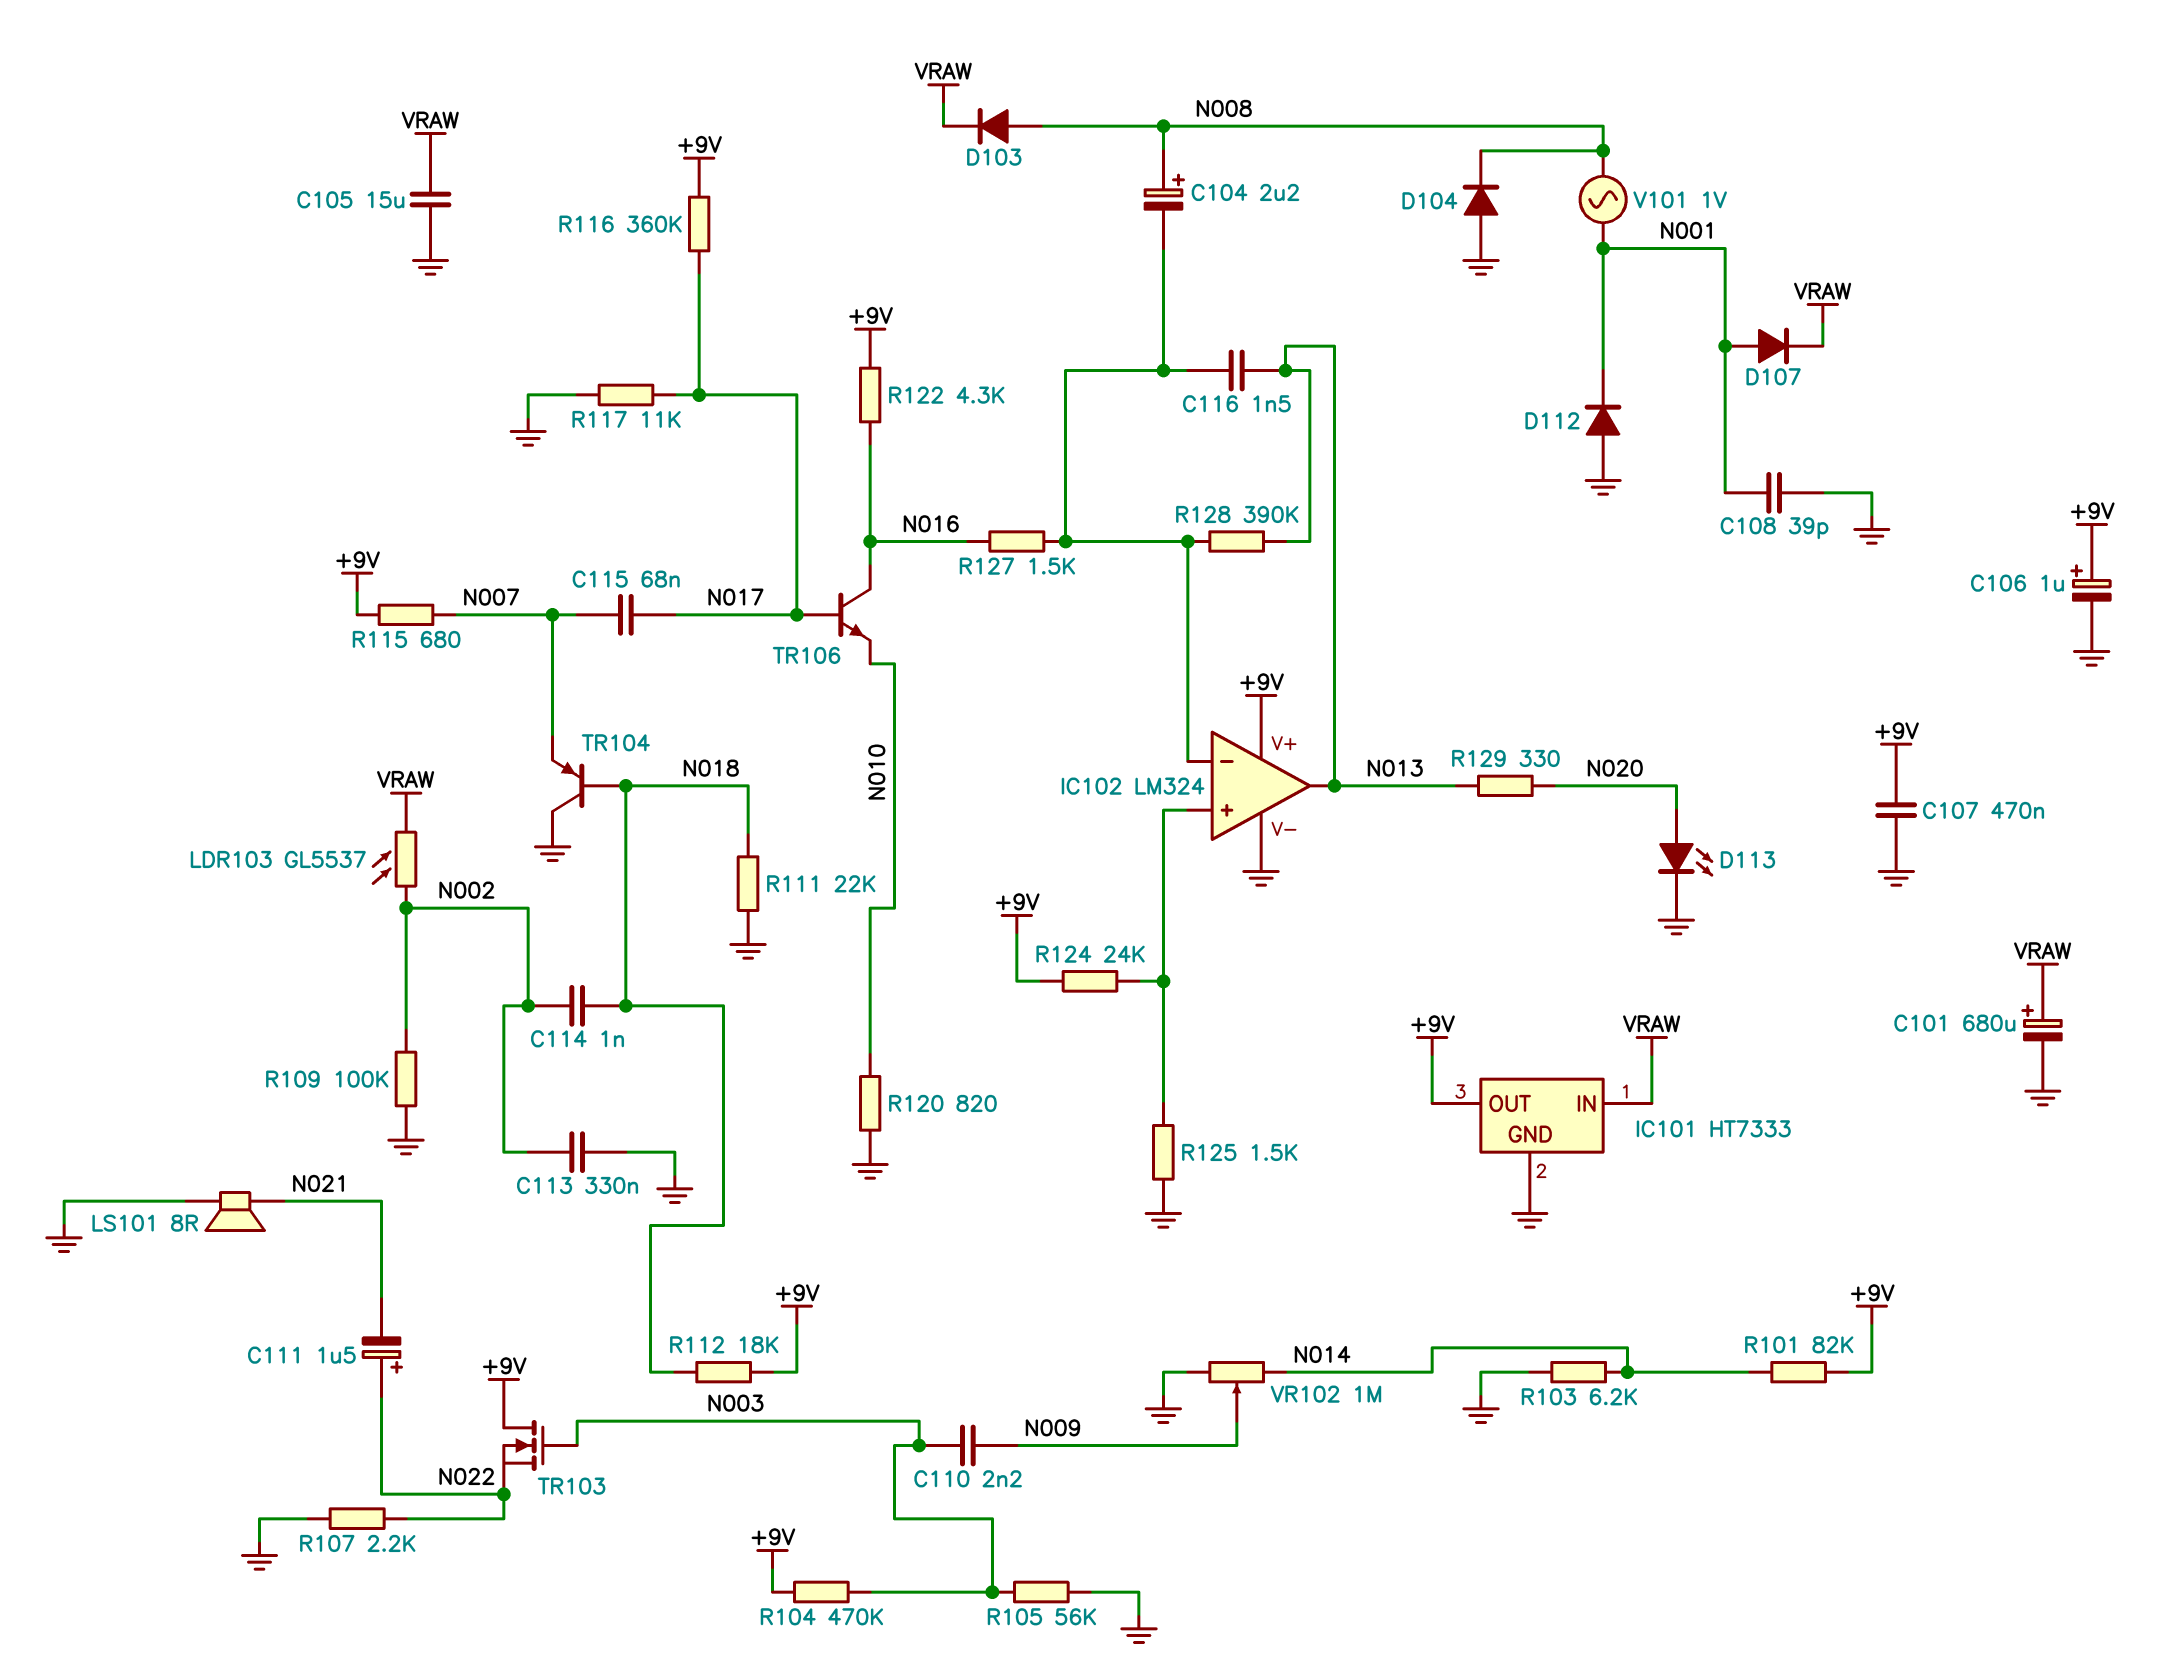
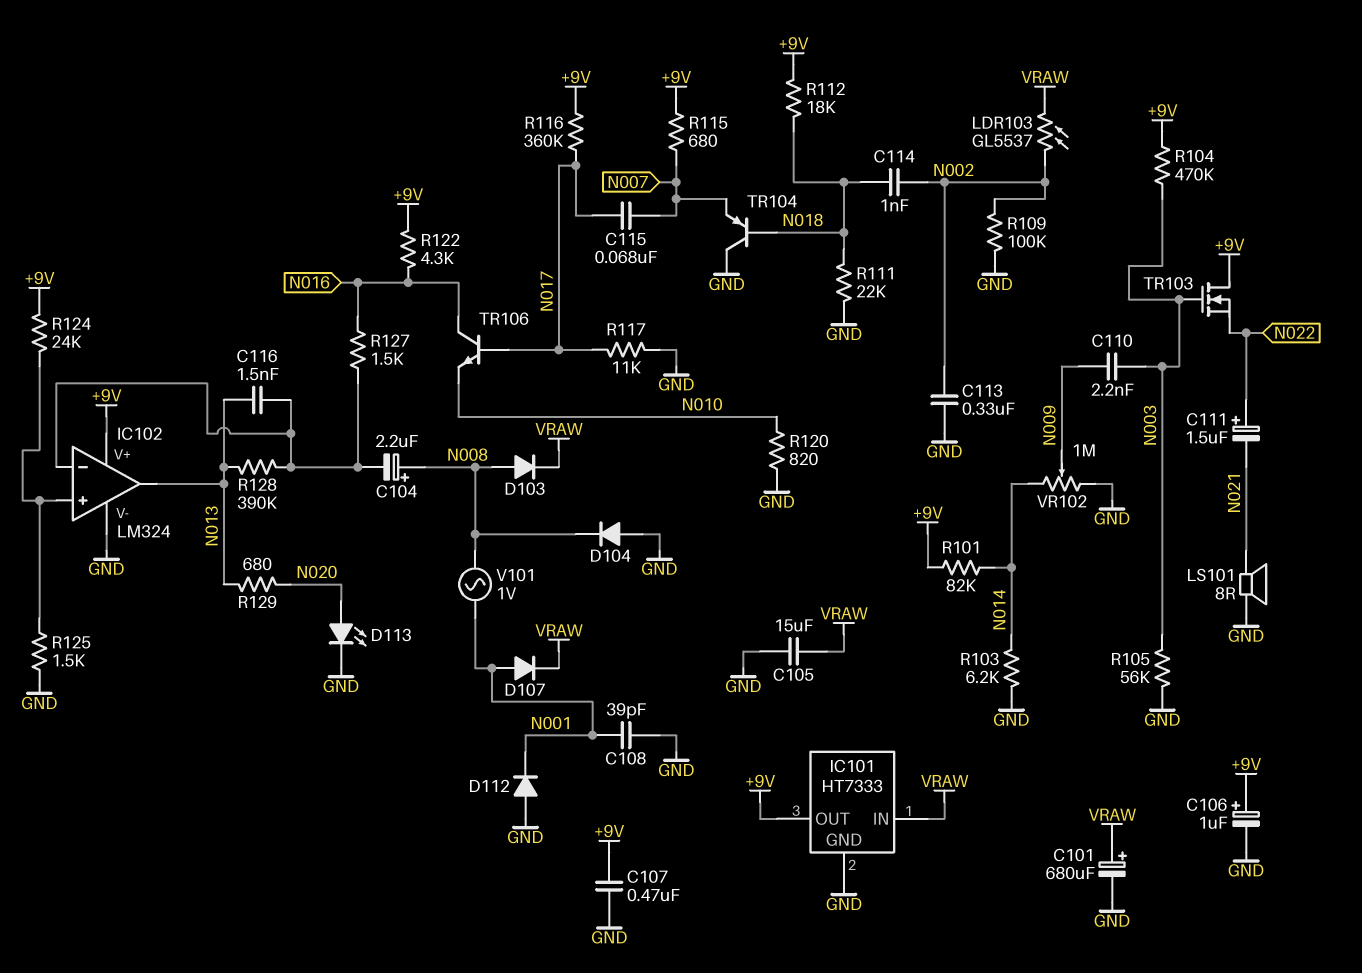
R107: 2.2k (GND, N022) -> none
R129: 330 (N013, N020) -> 680 (N013, N020)

